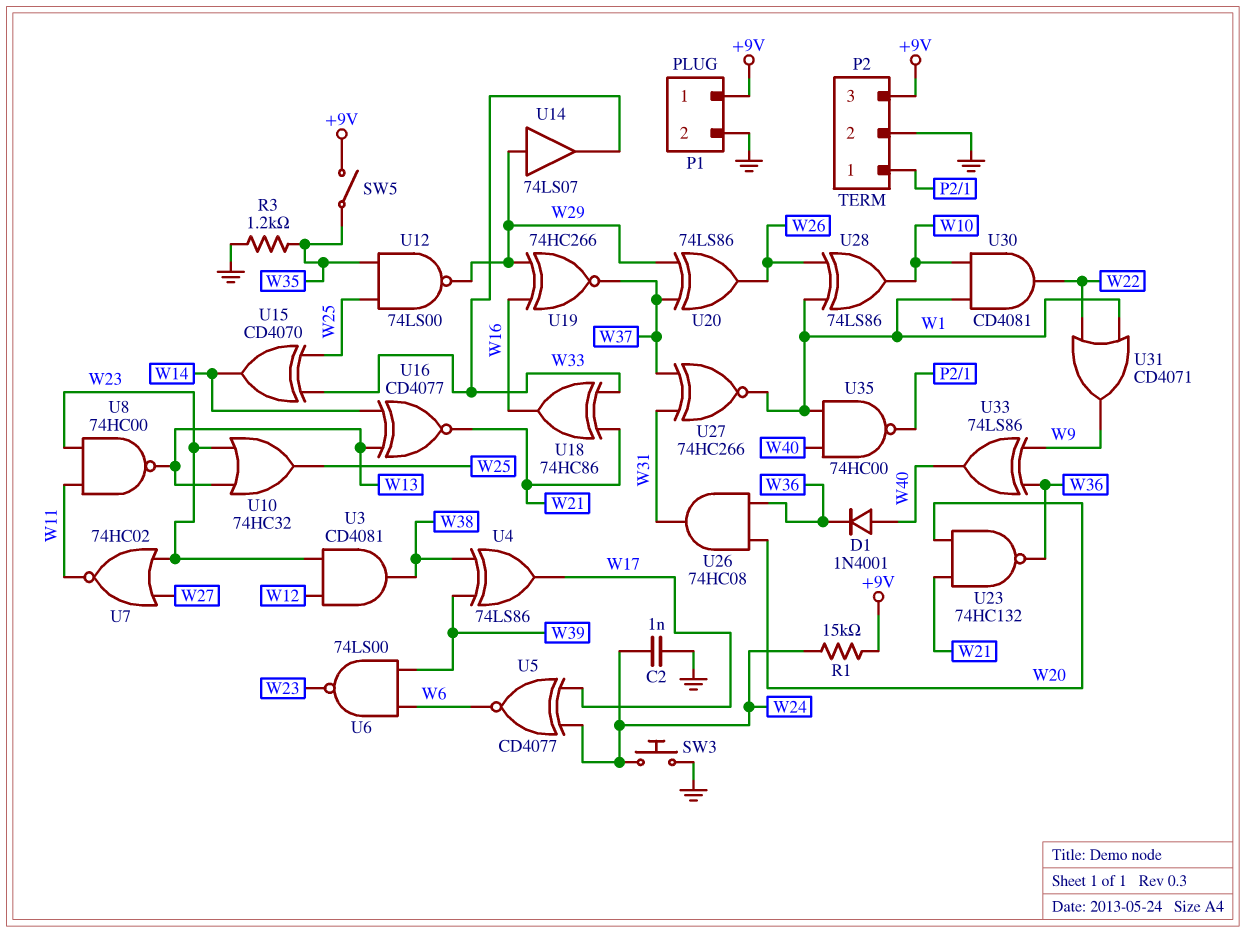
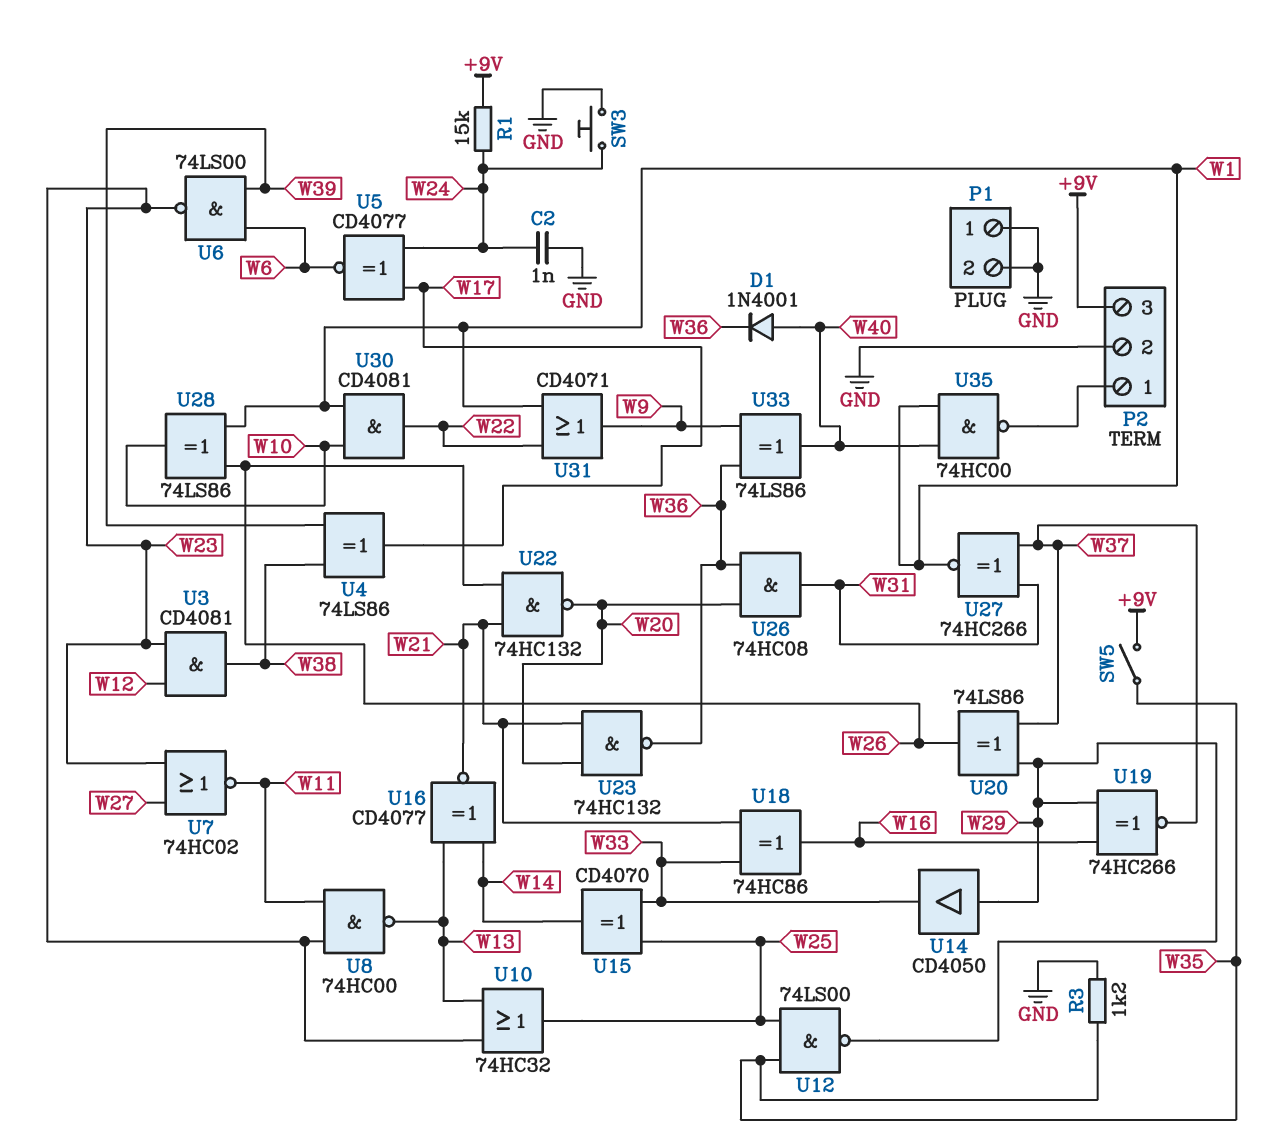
P1 pin 1: +9V -> GND
U14: buffer 74LS07 (in W29, out W33) -> buffer CD4050 (in W29, out W33)
U22: none -> NAND 74HC132 (in W21, in W26, out W20)

